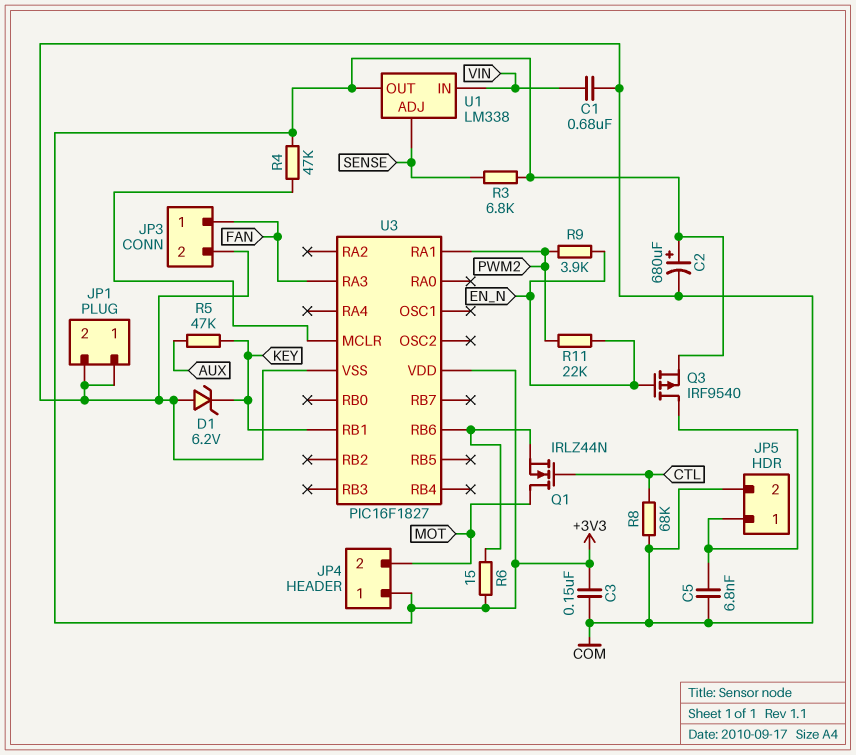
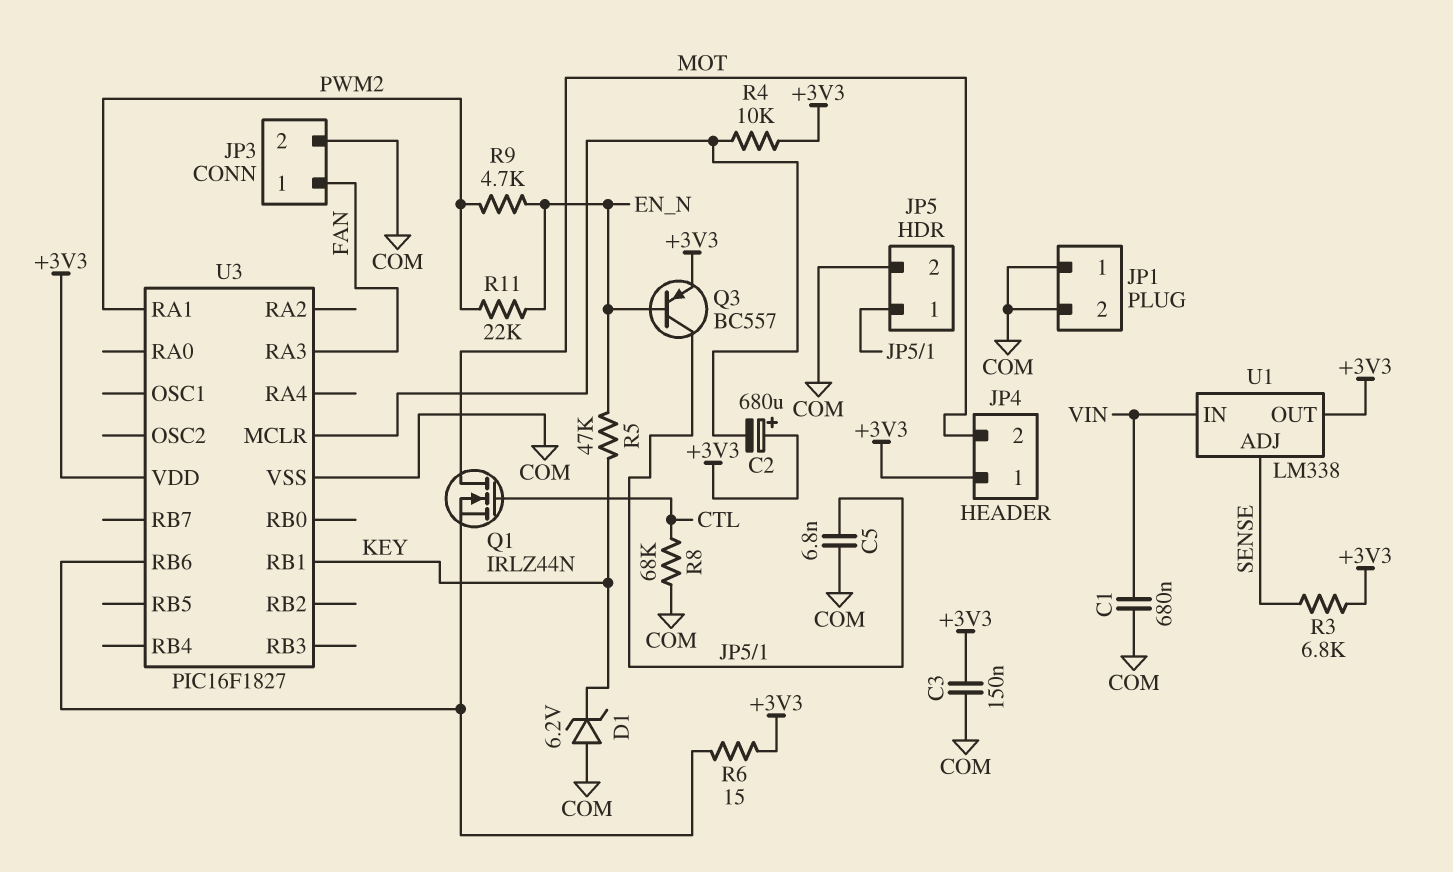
C2: 680uF (plus +3V3, minus COM) -> 680uF (plus +3V3, minus U3/MCLR)
Q3: PMOS IRF9540 (G EN_N, D JP5/1, S +3V3) -> PNP BC557 (B EN_N, C JP5/1, E +3V3)
R4: 47k (+3V3, U3/MCLR) -> 10k (+3V3, U3/MCLR)
R5: 47k (AUX, KEY) -> 47k (EN_N, KEY)
R9: 3.9k (EN_N, PWM2) -> 4.7k (EN_N, PWM2)

